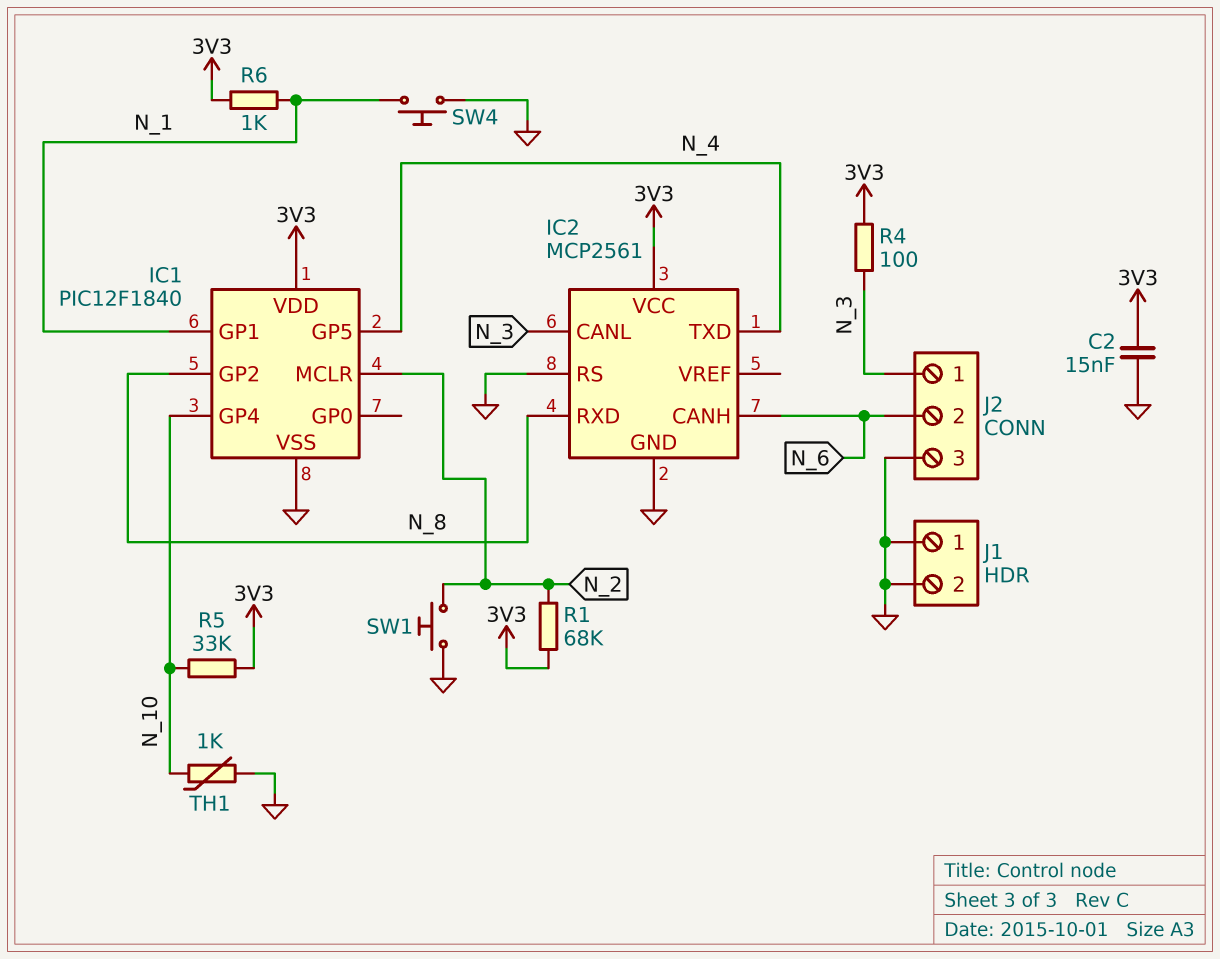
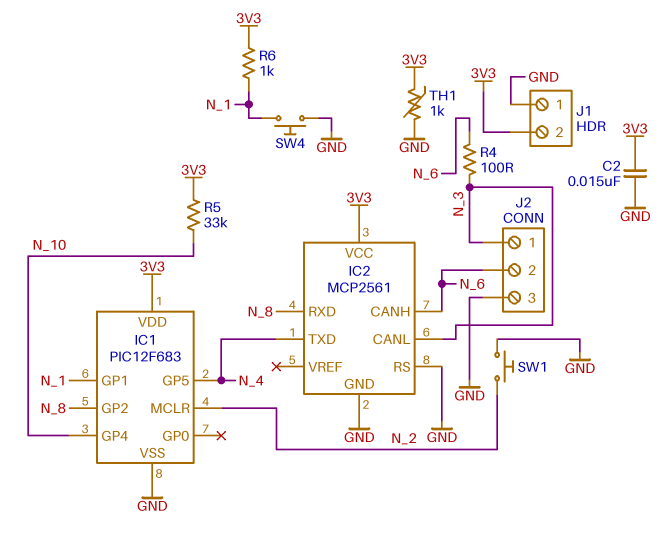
IC1: PIC12F1840 -> PIC12F683
J1 pin 2: GND -> 3V3
R1: 68k (3V3, N_2) -> none
R4: 100 (3V3, N_3) -> 100 (N_3, N_6)
TH1: 1k (GND, N_10) -> 1k (3V3, GND)

